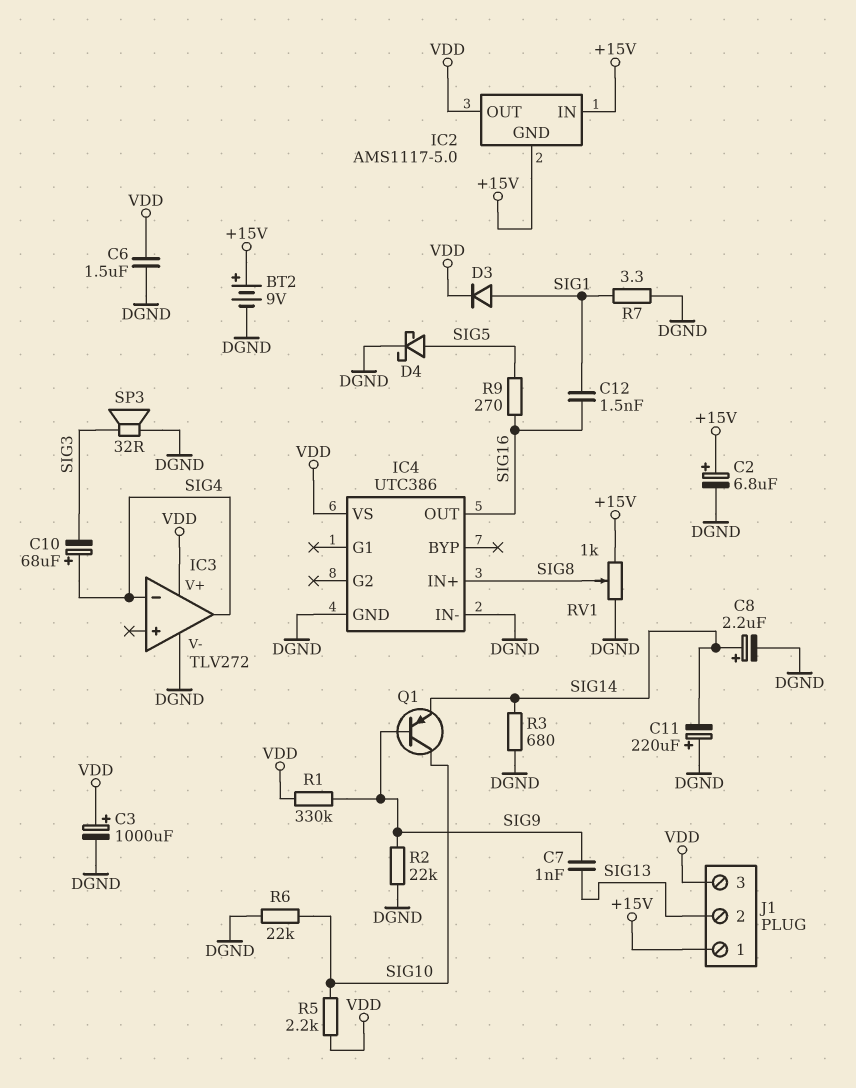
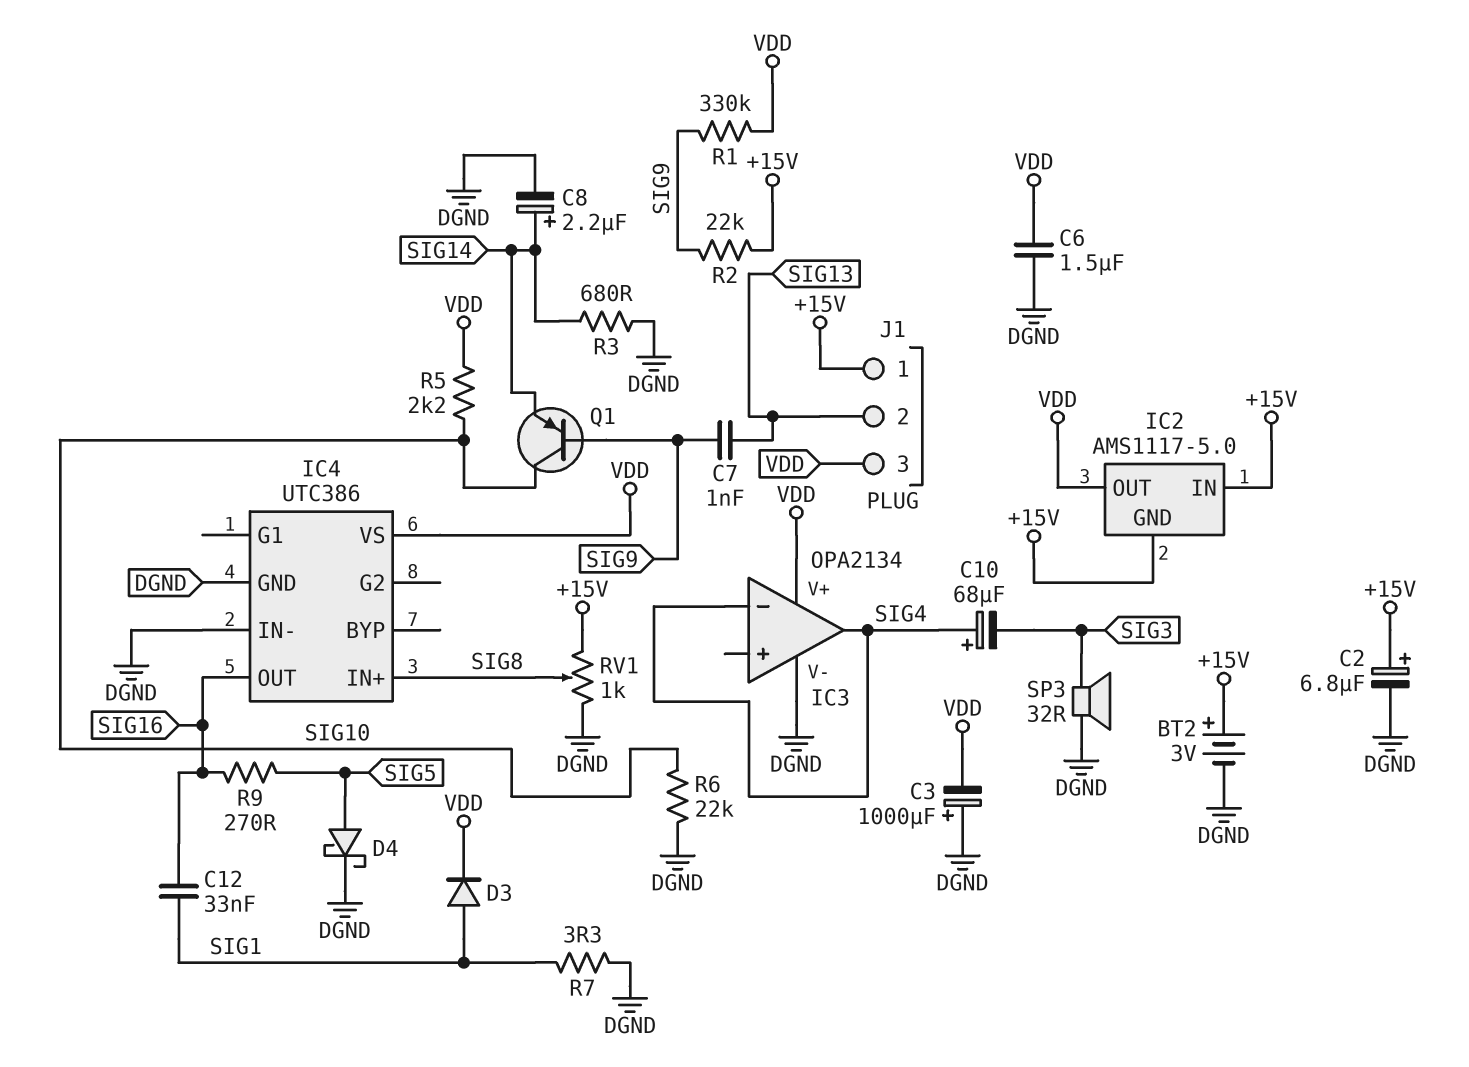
BT2: 9V (plus +15V, minus DGND) -> 3V (plus +15V, minus DGND)
C3: 1000uF (plus VDD, minus DGND) -> 1000uF (plus DGND, minus VDD)
C11: 220uF (plus DGND, minus SIG14) -> none
C12: 1.5nF (SIG1, SIG16) -> 33nF (SIG1, SIG16)
IC3: TLV272 -> OPA2134
R2: 22k (DGND, SIG9) -> 22k (+15V, SIG9)

